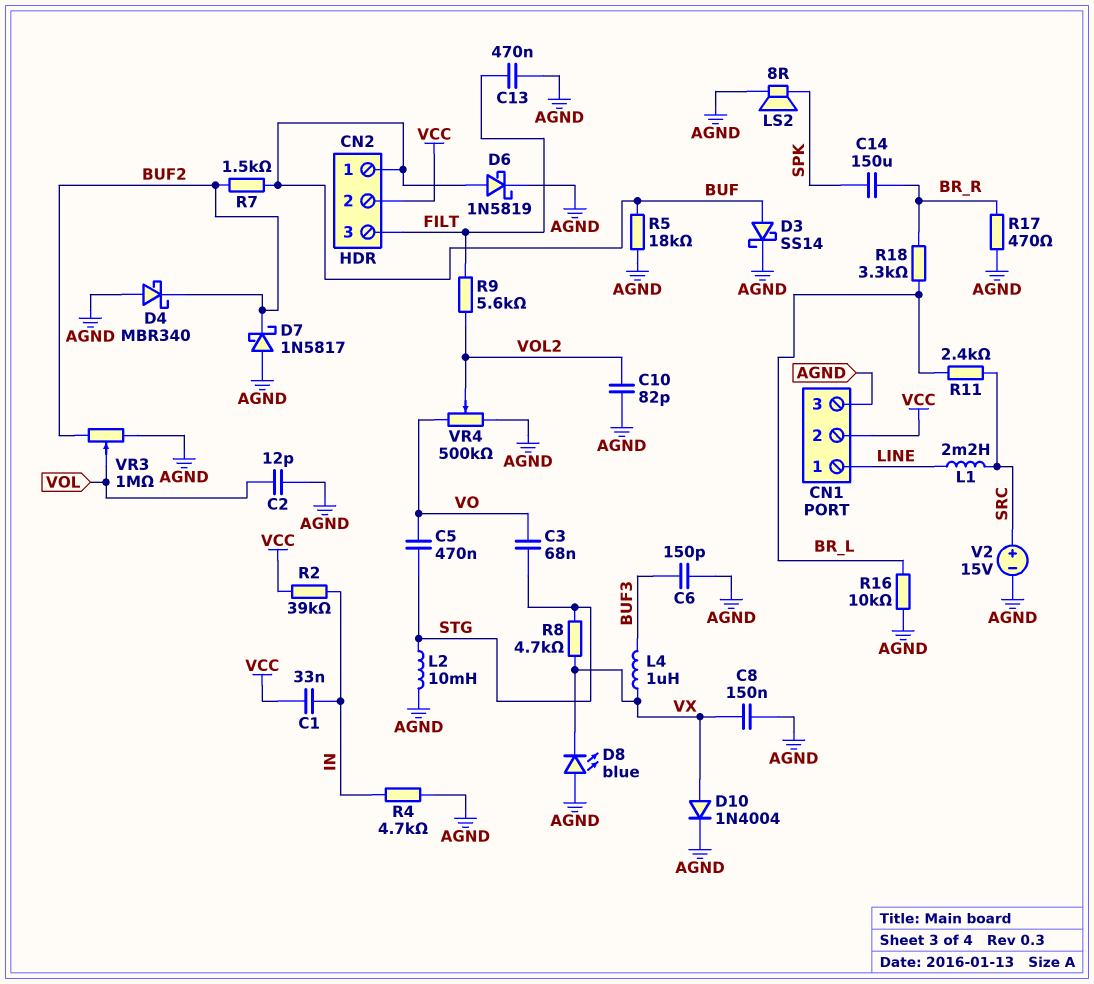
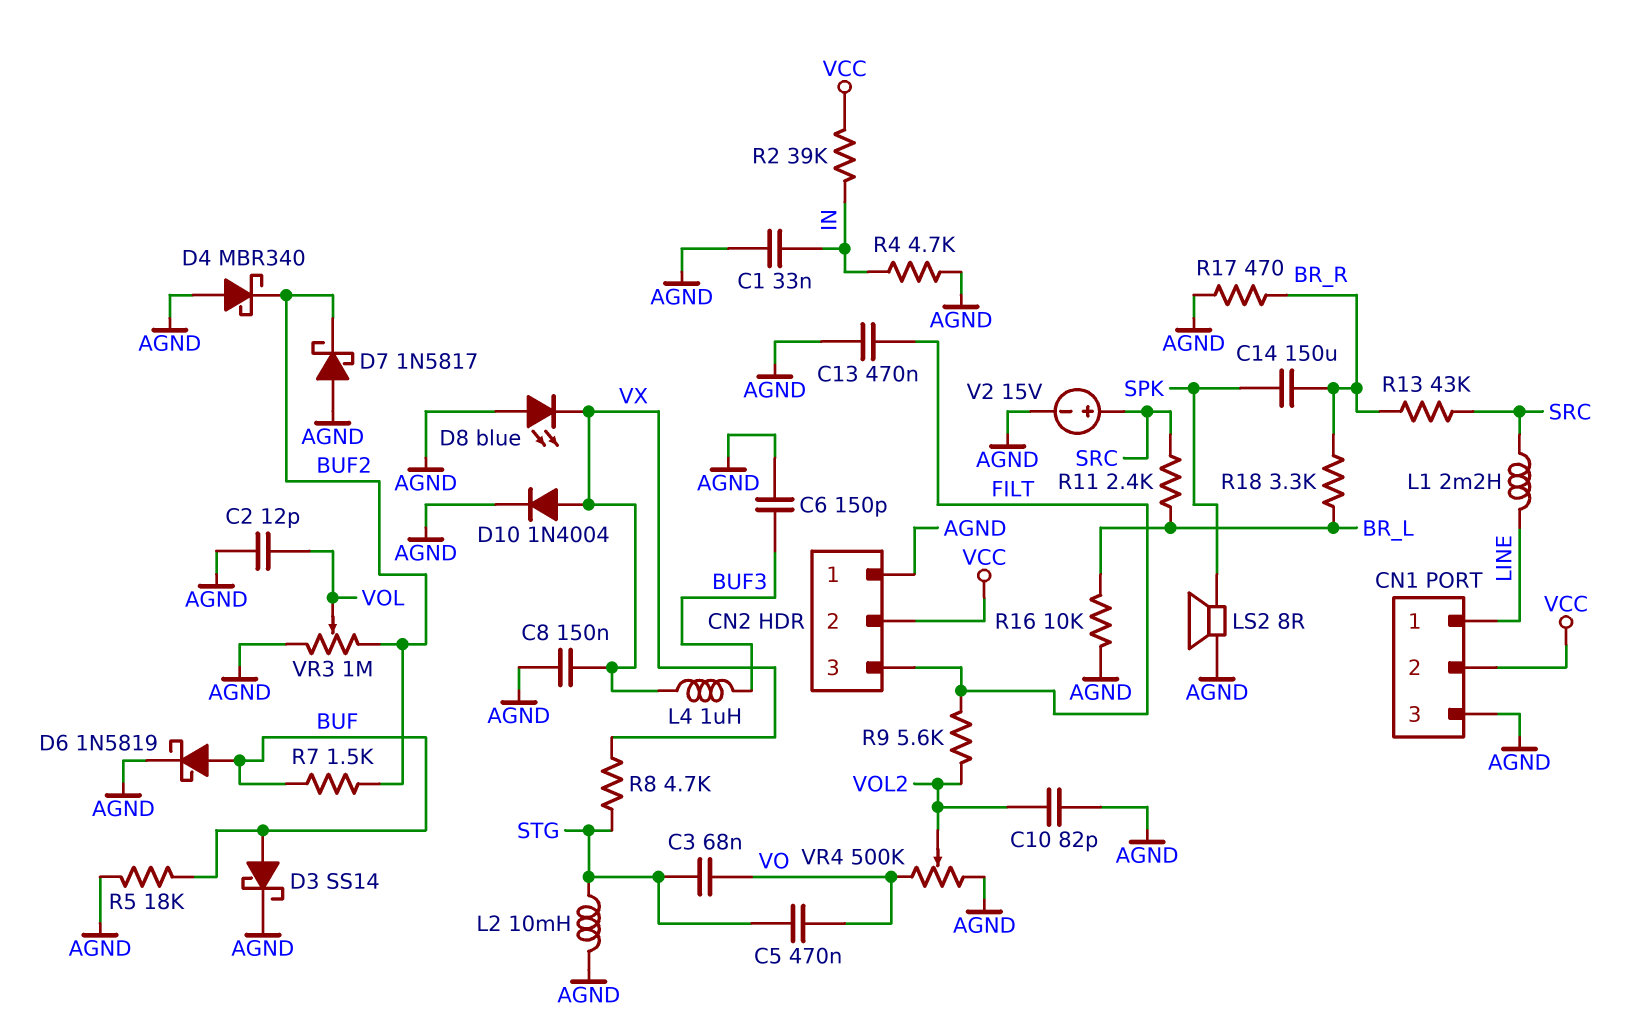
C1: 33nF (IN, VCC) -> 33nF (AGND, IN)
CN2 pin 1: BUF -> AGND
R13: none -> 43k (BR_R, SRC)

